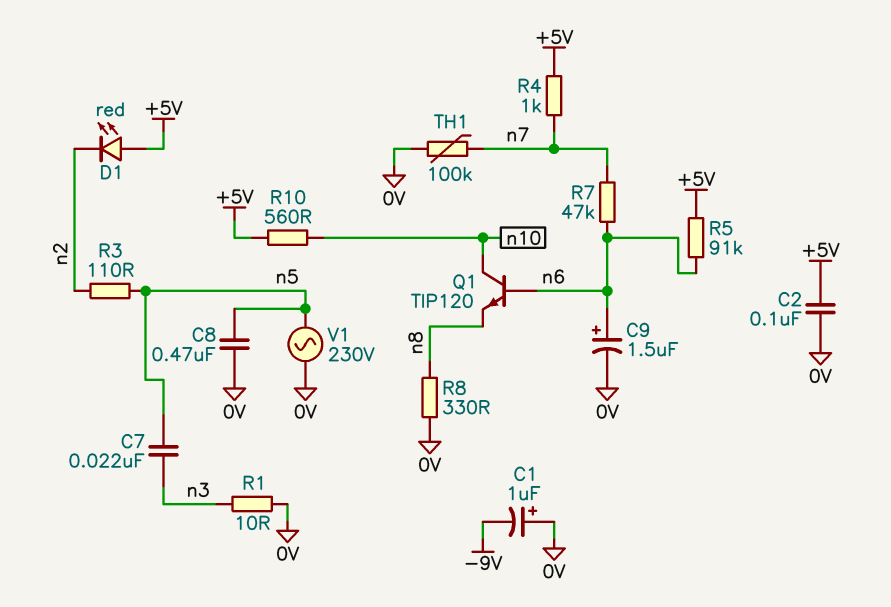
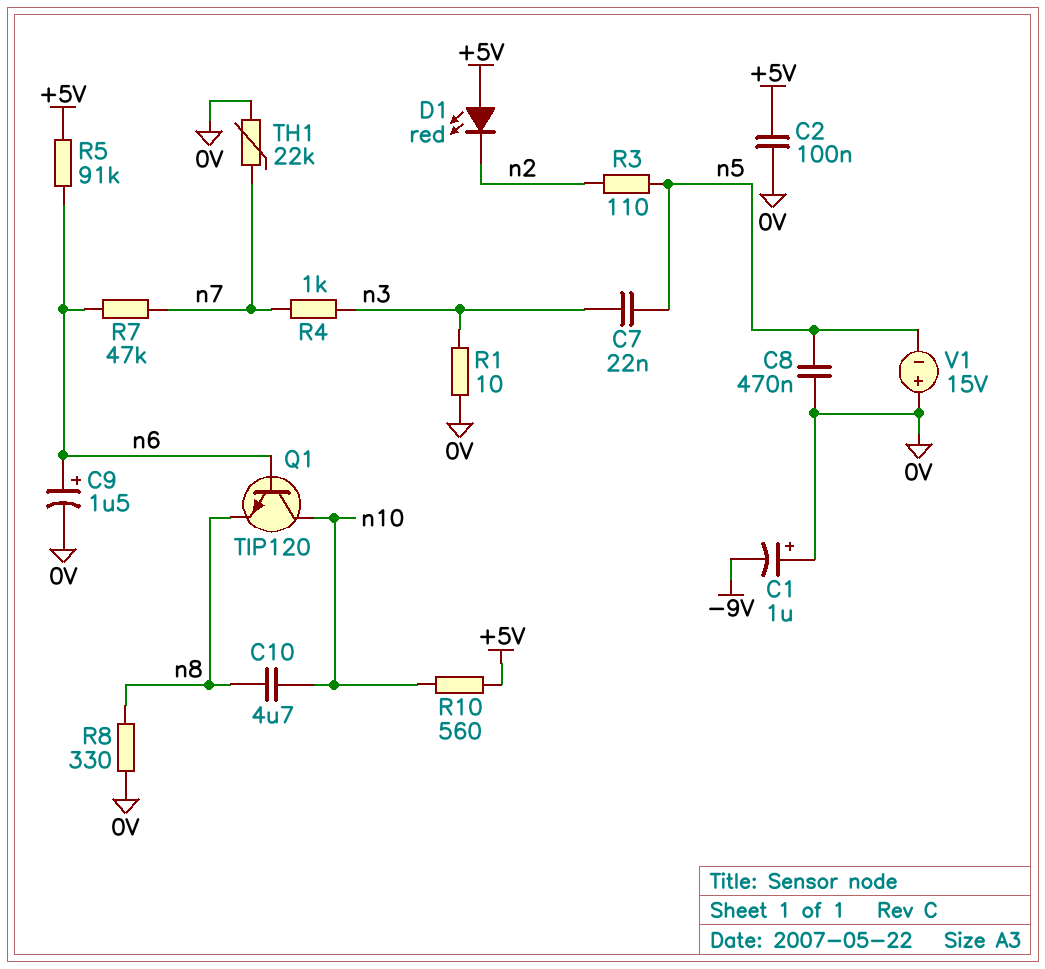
C10: none -> 4.7uF (n8, n10)
R4: 1k (+5V, n7) -> 1k (n3, n7)
TH1: 100k (0V, n7) -> 22k (0V, n7)
V1: AC 230V (0V, n5) -> 15V (plus 0V, minus n5)

